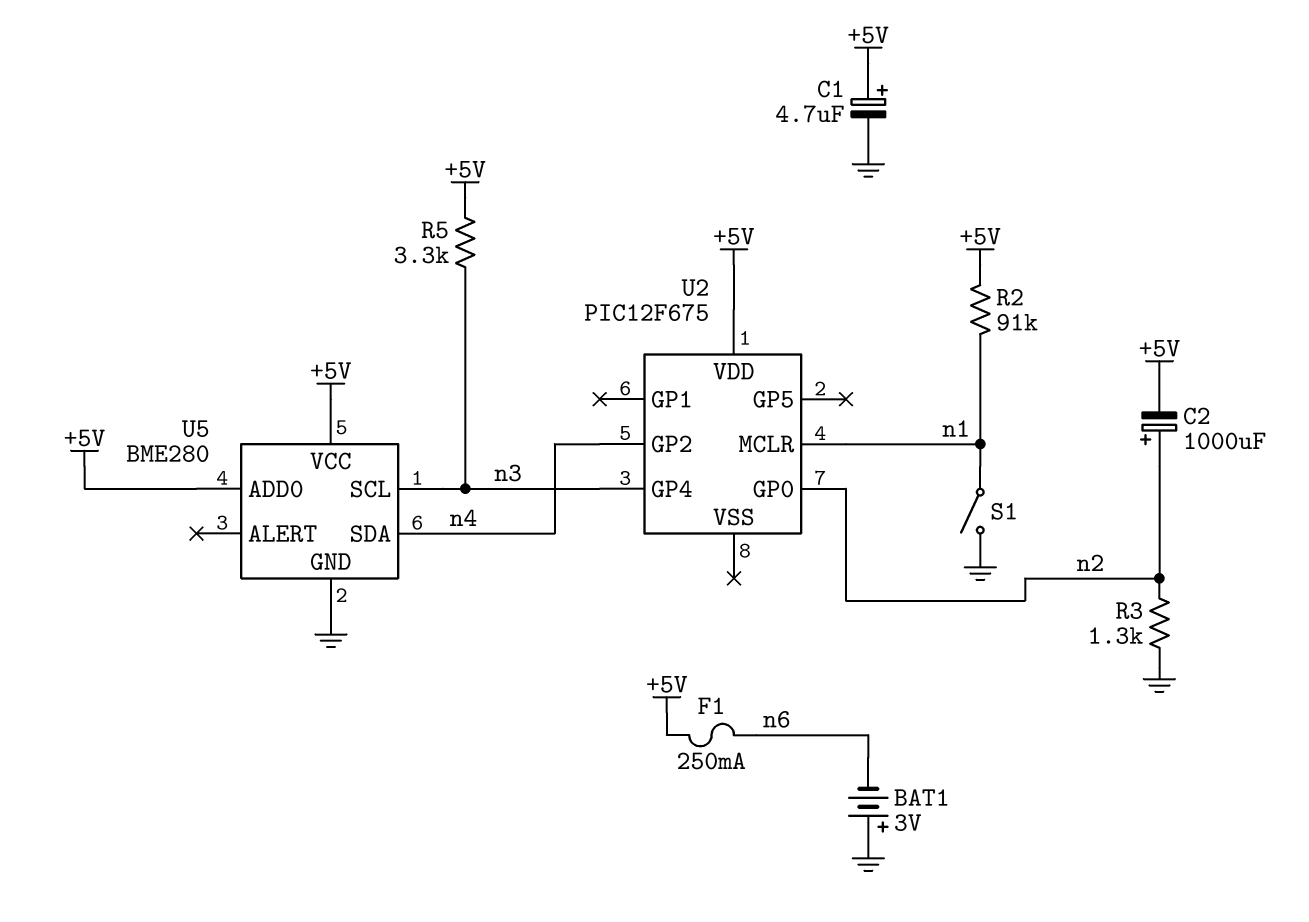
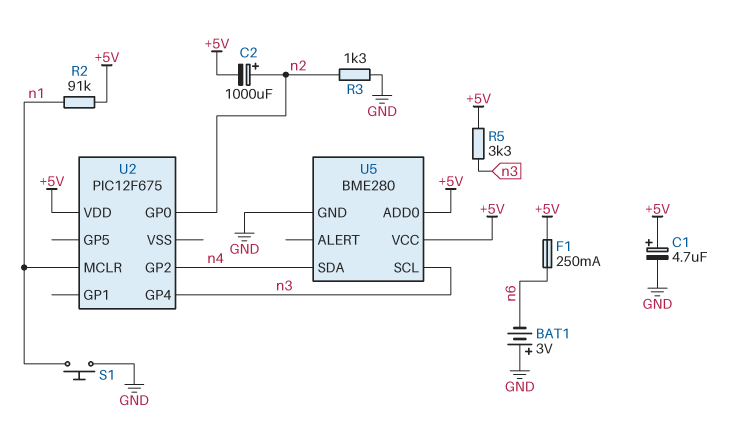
S1: switch (GND, n1) -> button (GND, n1)

